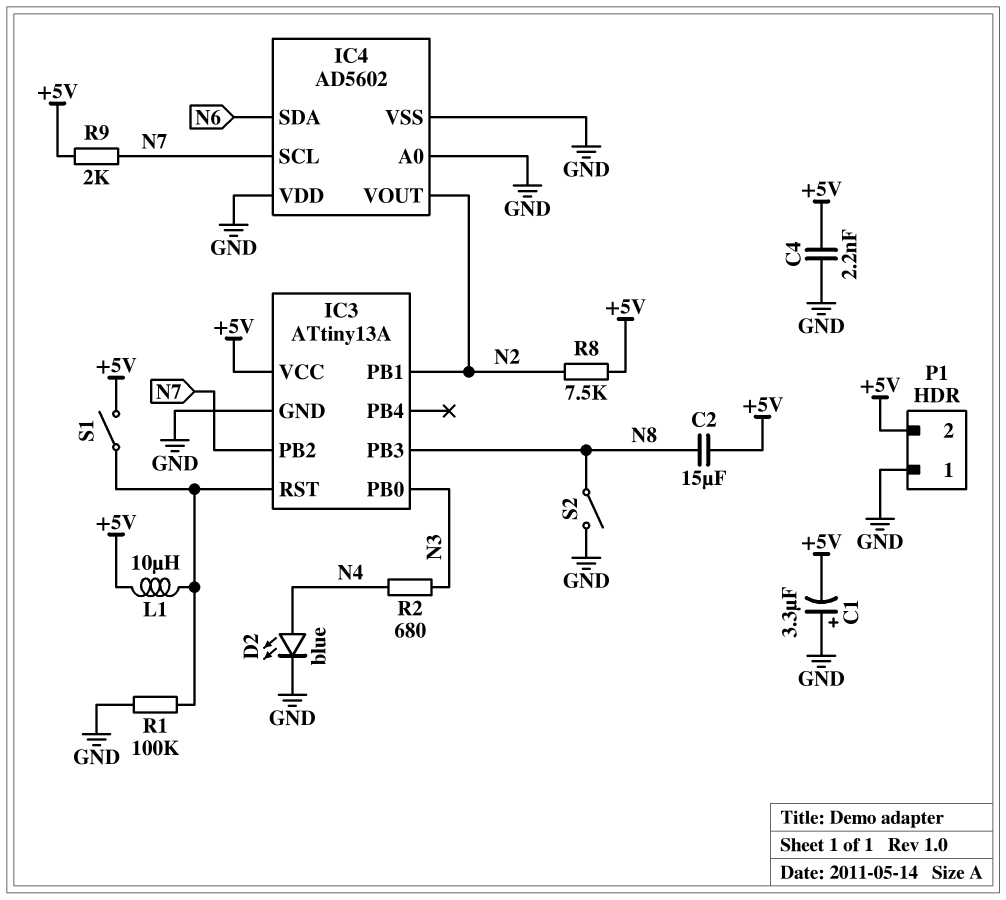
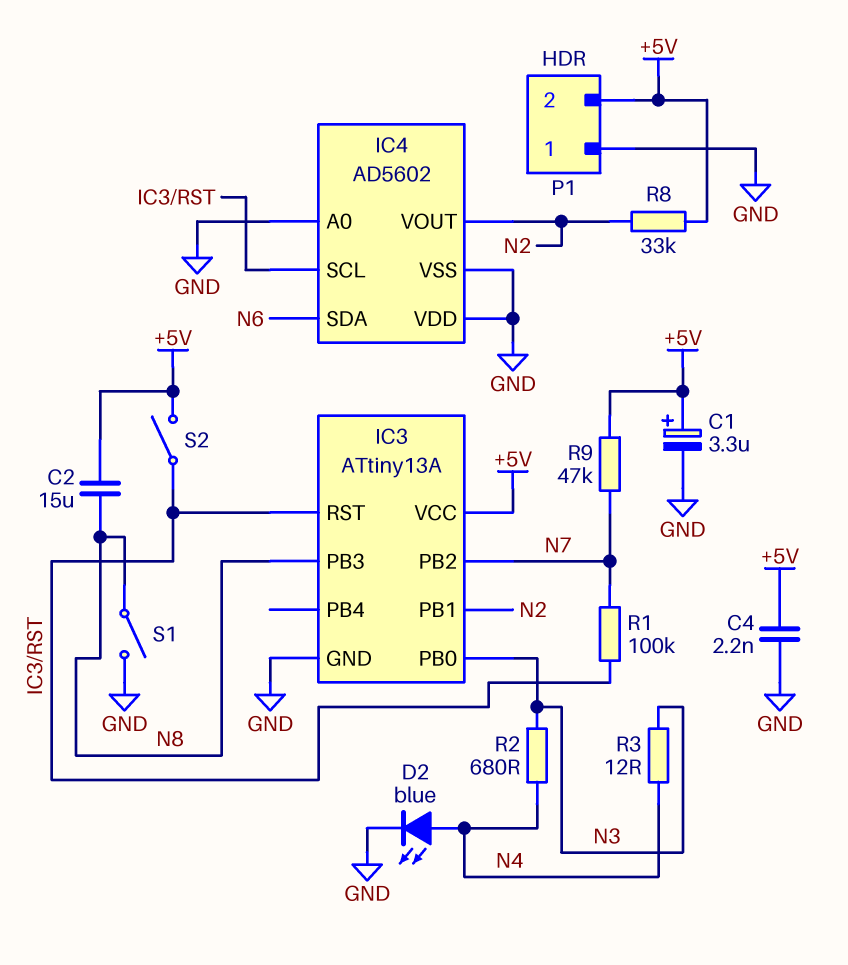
C1: 3.3uF (plus GND, minus +5V) -> 3.3uF (plus +5V, minus GND)
IC4 pin SCL: N7 -> IC3/RST
L1: 10uH (+5V, IC3/RST) -> none
R1: 100k (GND, IC3/RST) -> 100k (IC3/RST, N7)
R3: none -> 12 (N3, N4)
R8: 7.5k (+5V, N2) -> 33k (+5V, N2)
R9: 2k (+5V, N7) -> 47k (+5V, N7)
S1: switch (+5V, IC3/RST) -> switch (GND, N8)
S2: switch (GND, N8) -> switch (+5V, IC3/RST)

